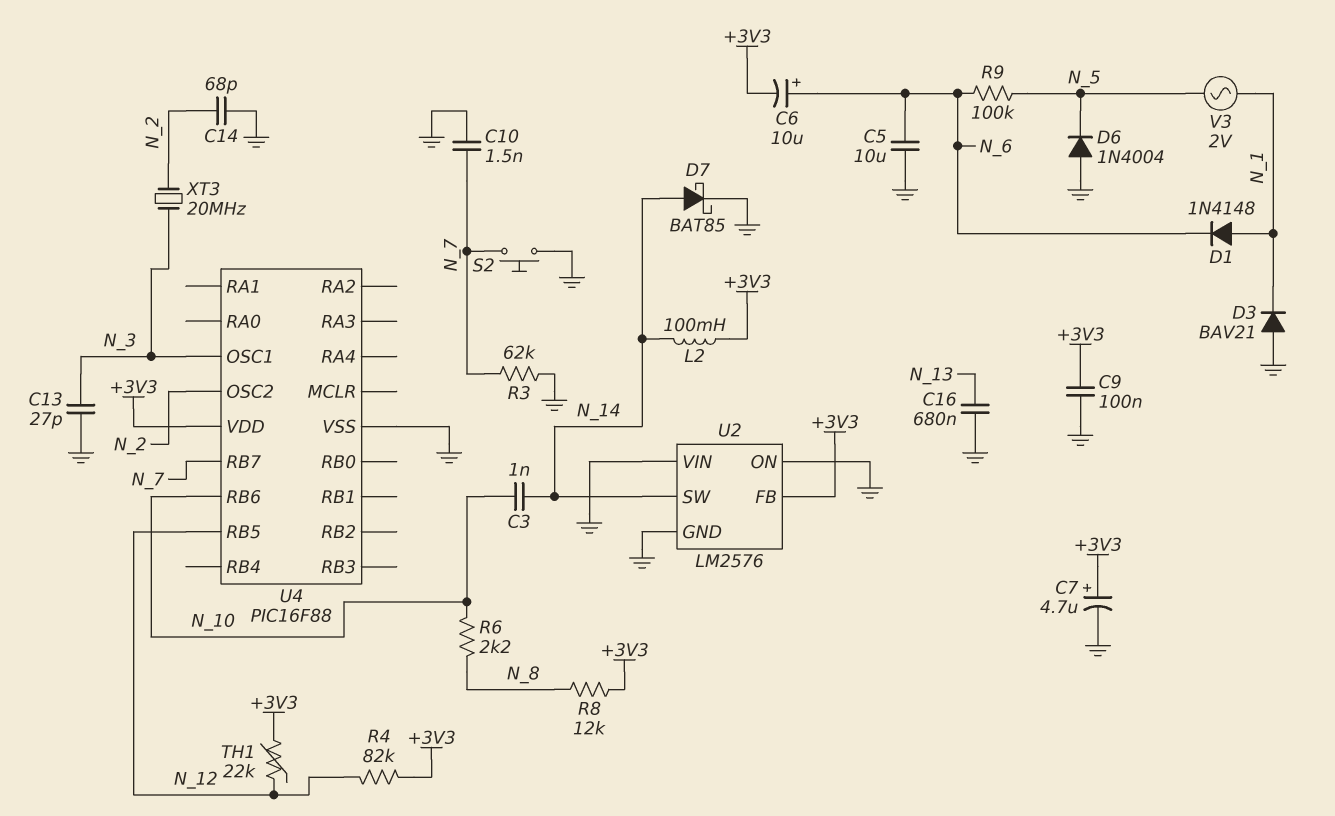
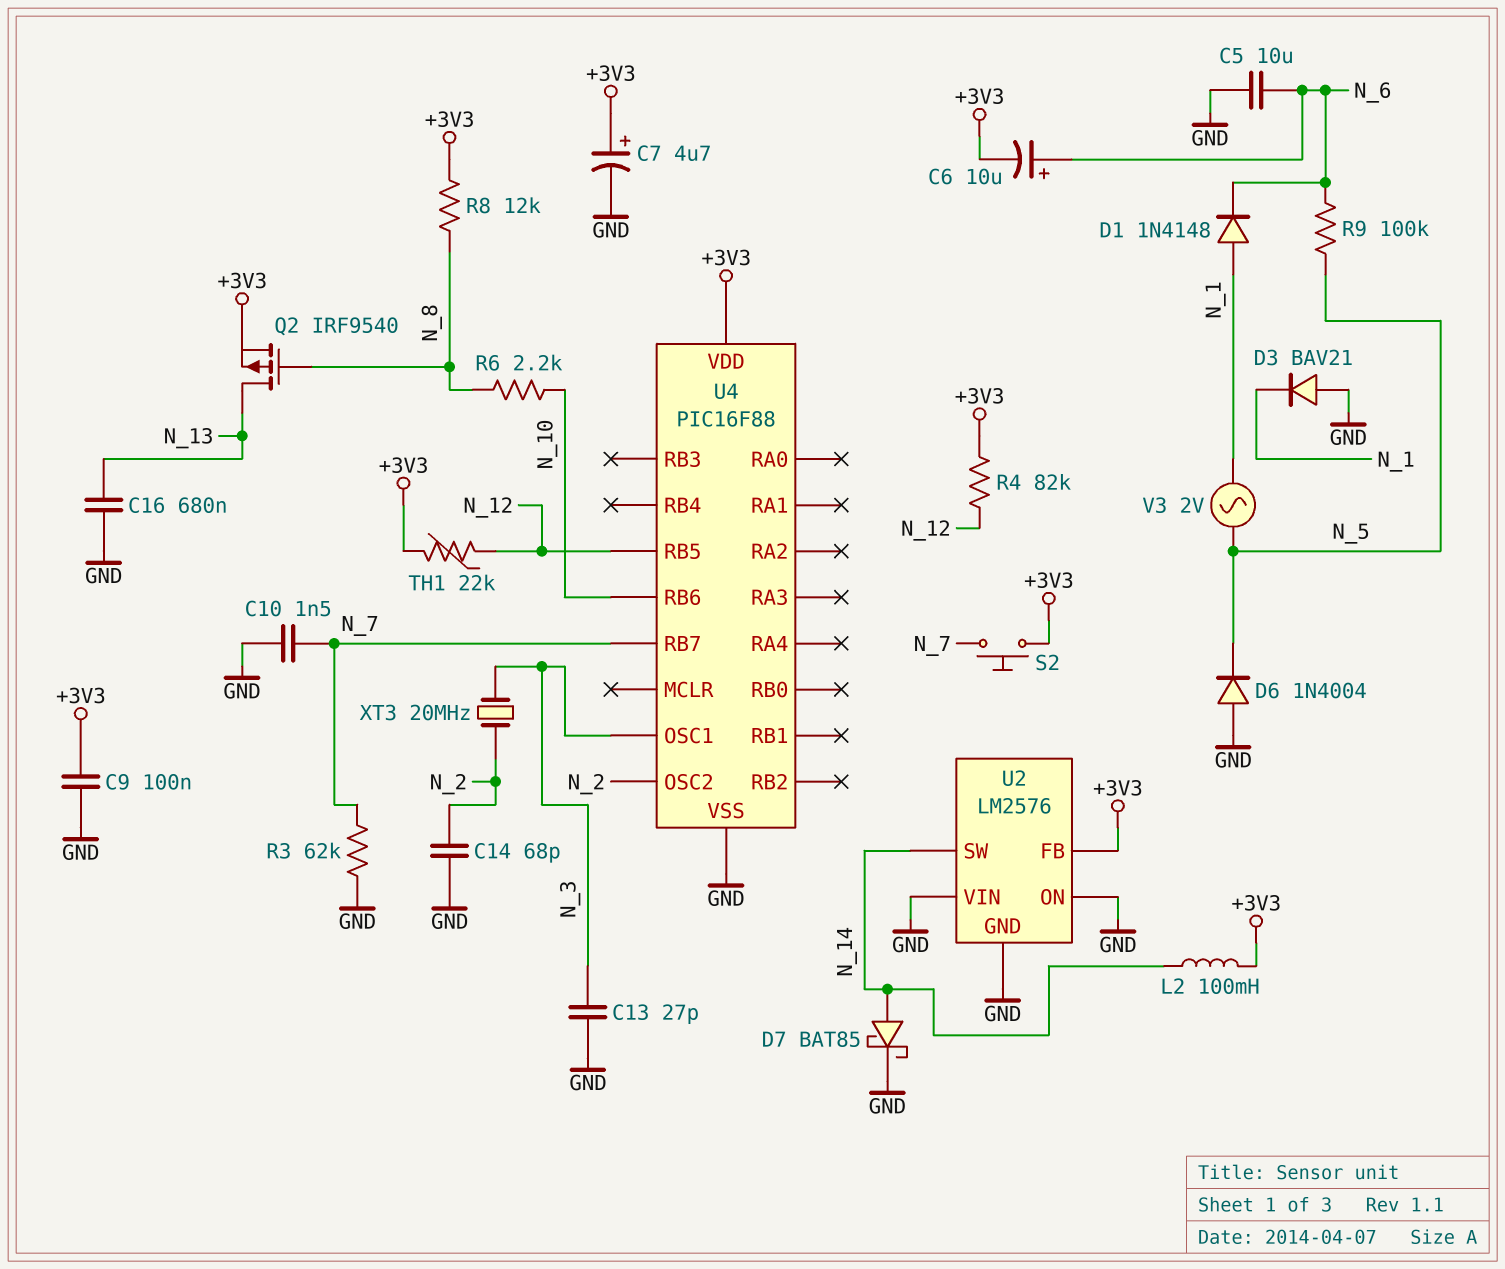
C3: 1nF (N_10, N_14) -> none
Q2: none -> PMOS IRF9540 (G N_8, D N_13, S +3V3)
S2: button (GND, N_7) -> button (+3V3, N_7)

